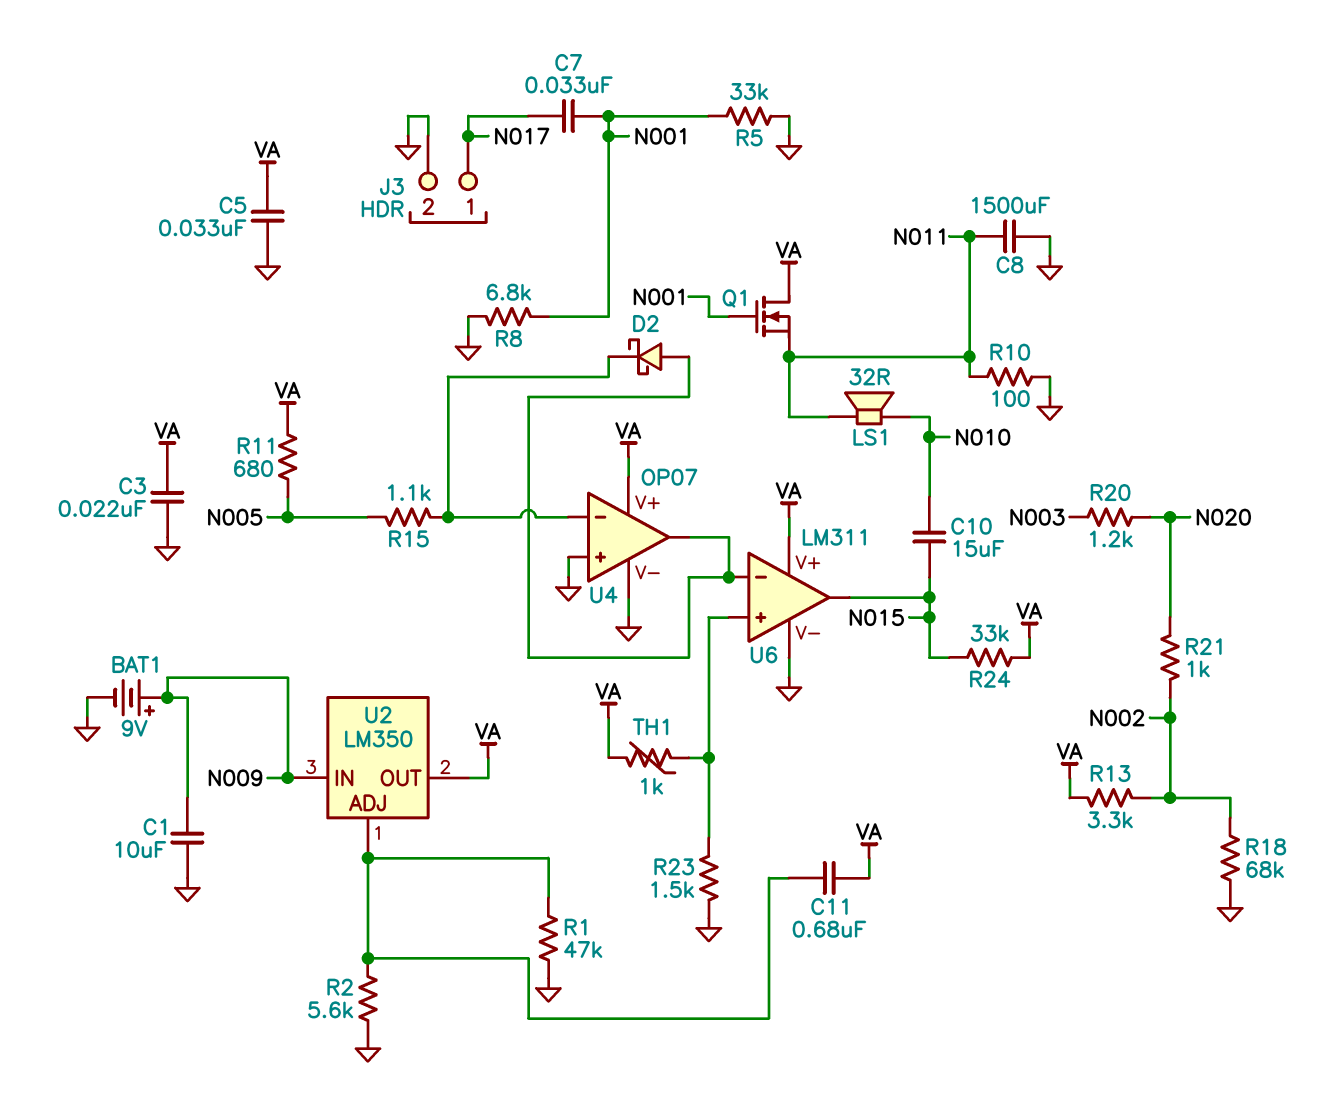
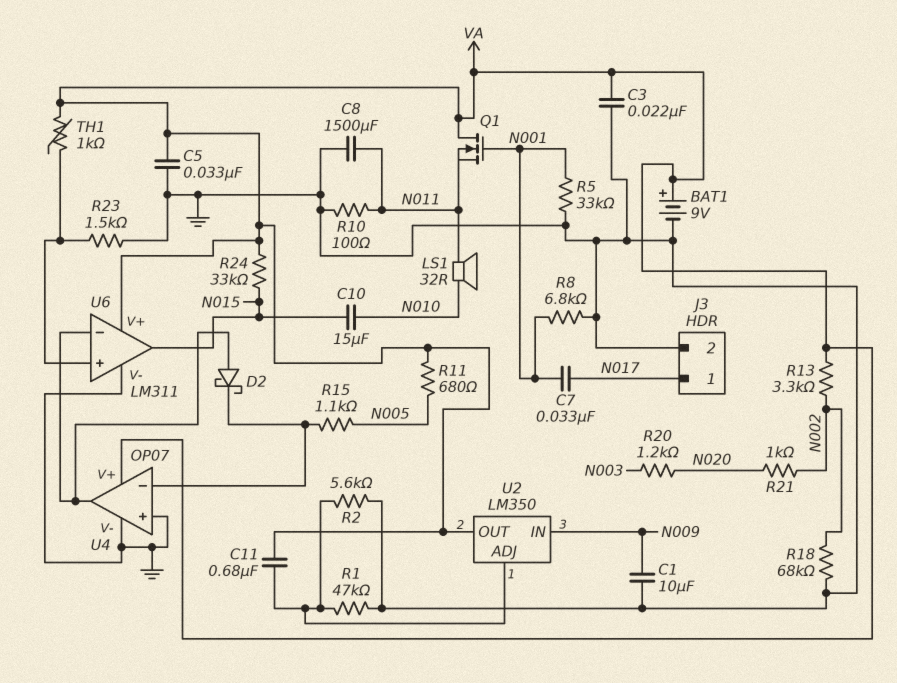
BAT1: 9V (plus N009, minus GND) -> 9V (plus VA, minus GND)

